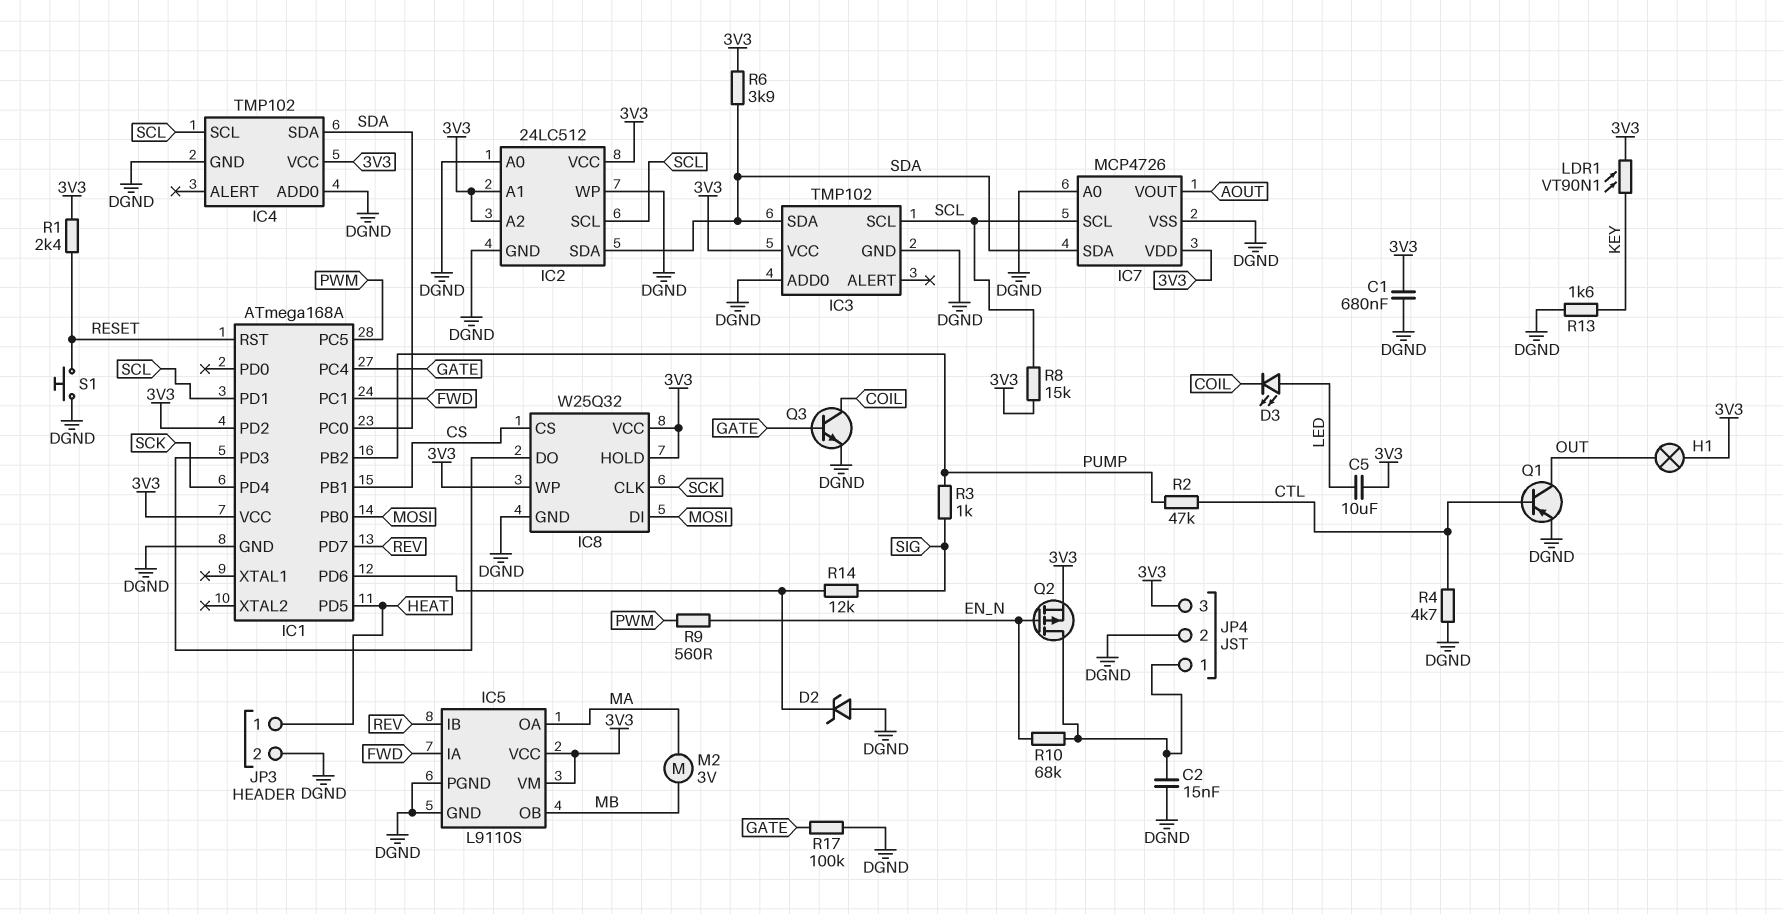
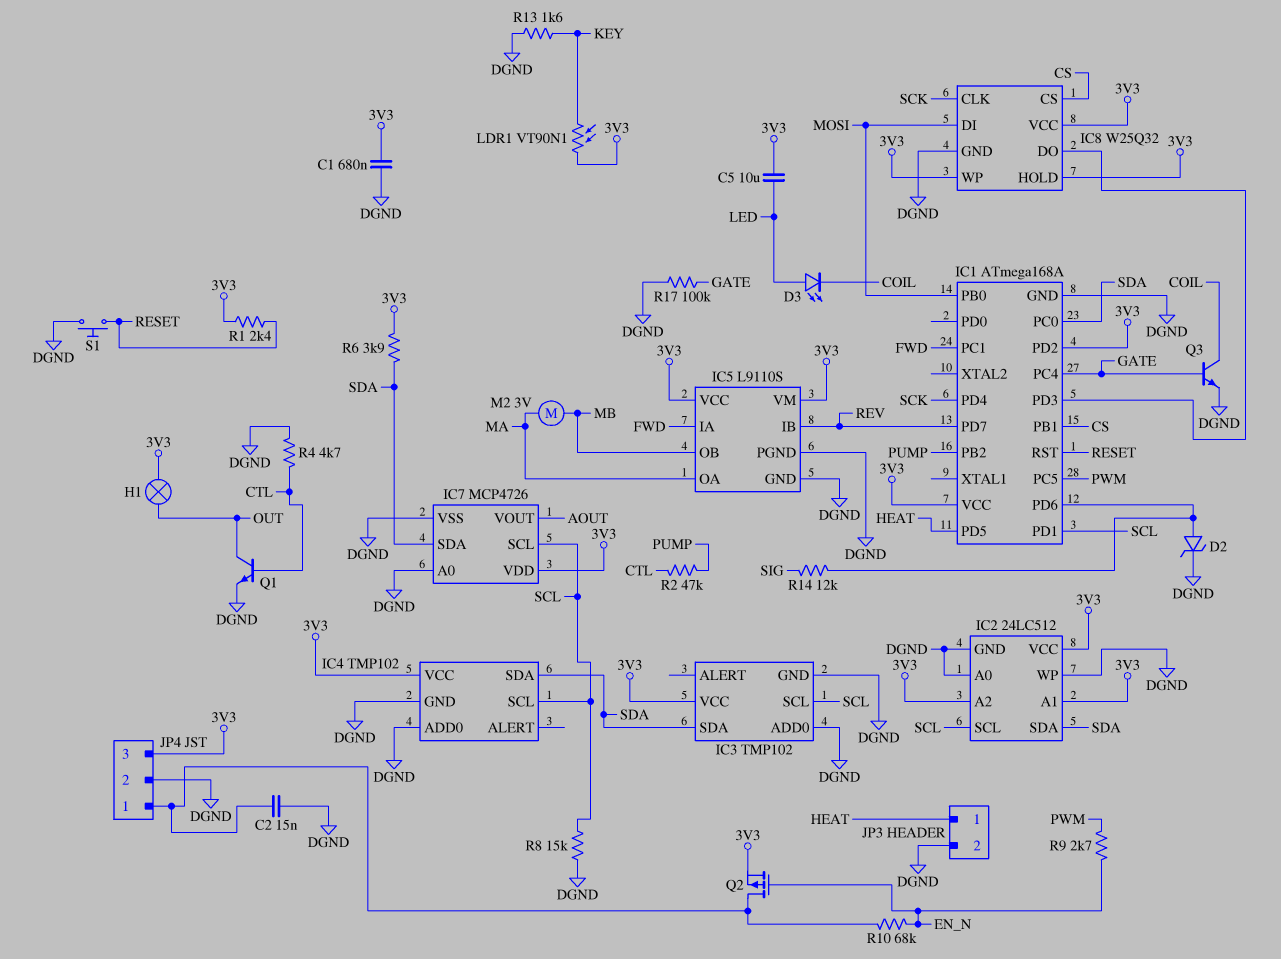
D2: zener (A DGND, K IC1/PD6) -> zener (A IC1/PD6, K DGND)
Q1: PNP (B CTL, C OUT, E DGND) -> NPN (B CTL, C OUT, E DGND)
R3: 1k (PUMP, SIG) -> none
R8: 15k (3V3, SCL) -> 15k (DGND, SCL)
R9: 560 (EN_N, PWM) -> 2.7k (EN_N, PWM)

